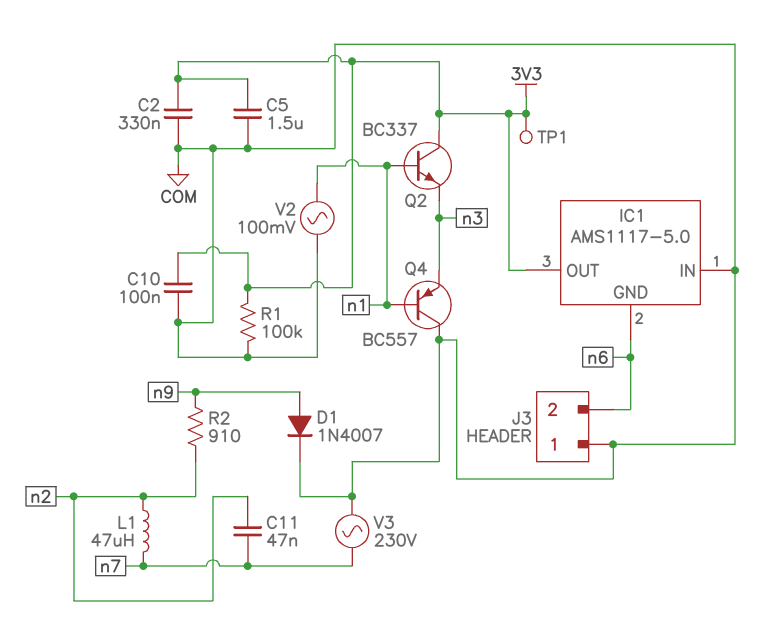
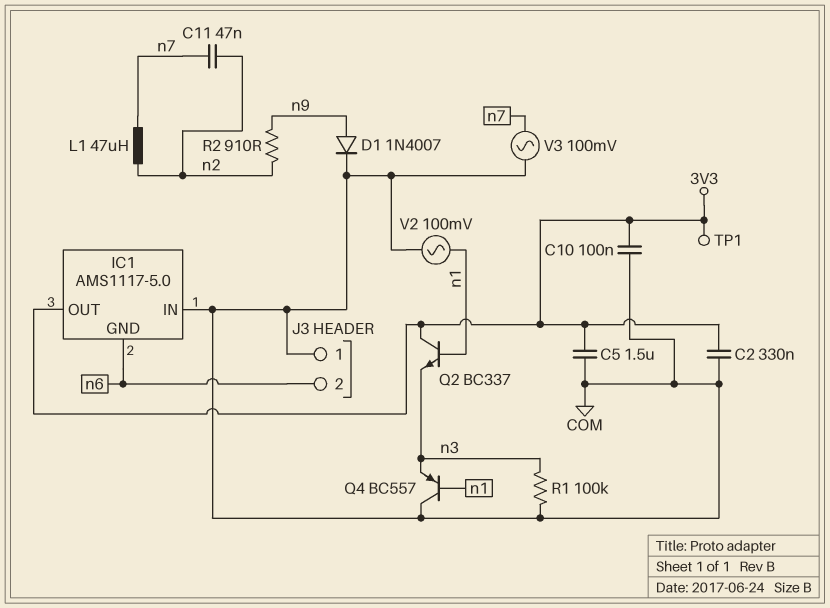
R1: 100k (3V3, COM) -> 100k (COM, n3)
V3: AC 230V (COM, n7) -> AC 100mV (COM, n7)

